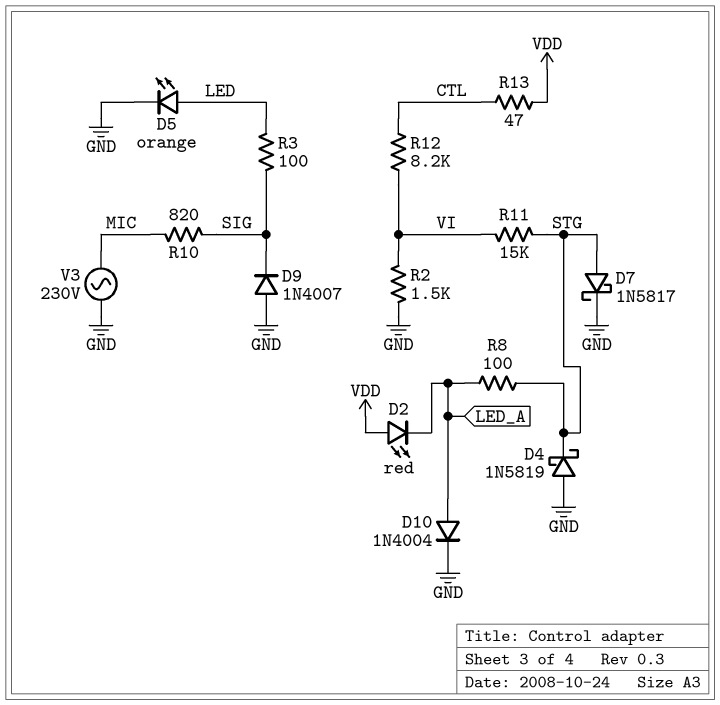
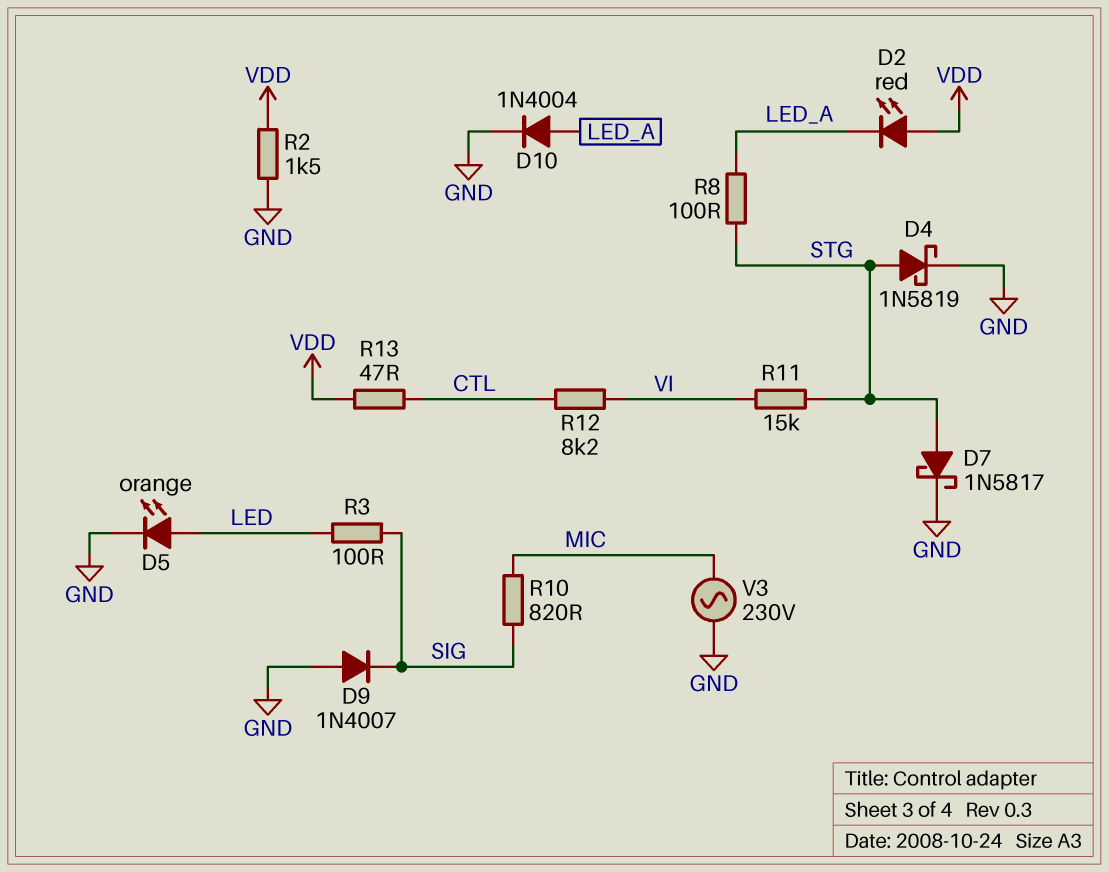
D4: schottky 1N5819 (A GND, K STG) -> schottky 1N5819 (A STG, K GND)
R2: 1.5k (GND, VI) -> 1.5k (GND, VDD)

